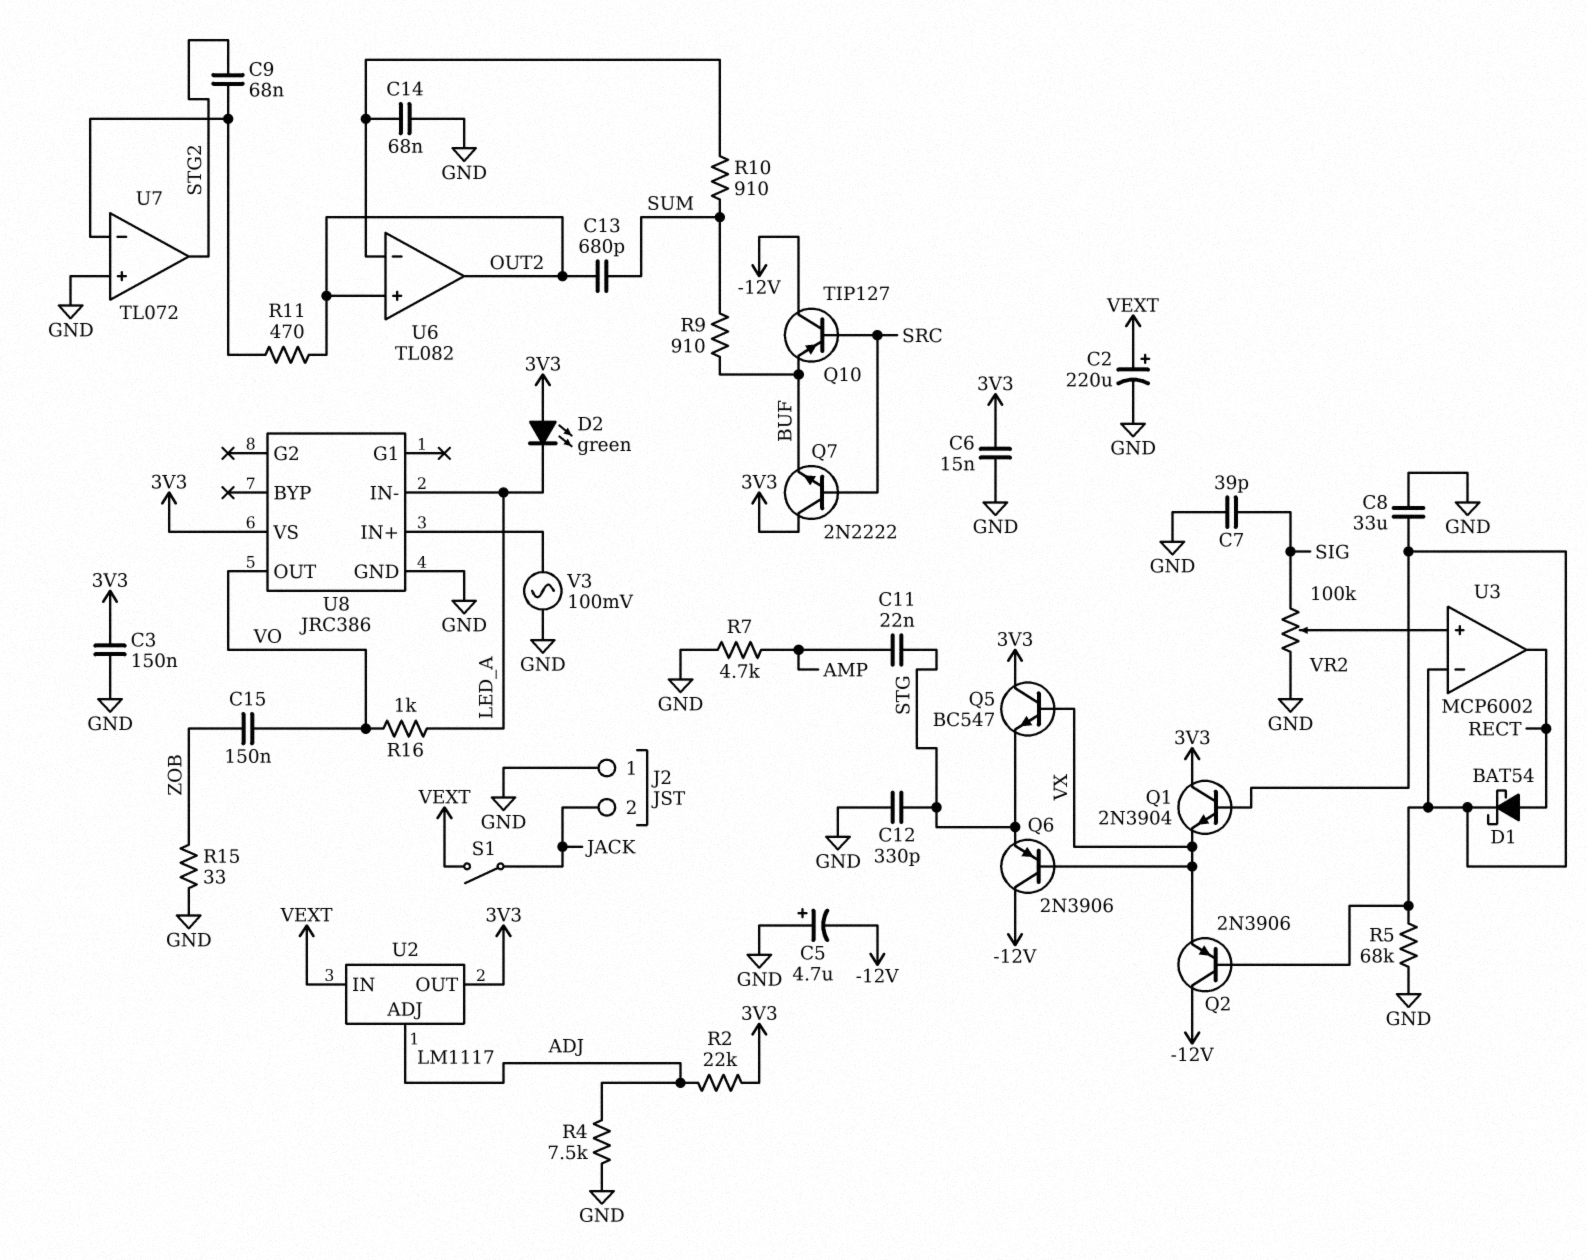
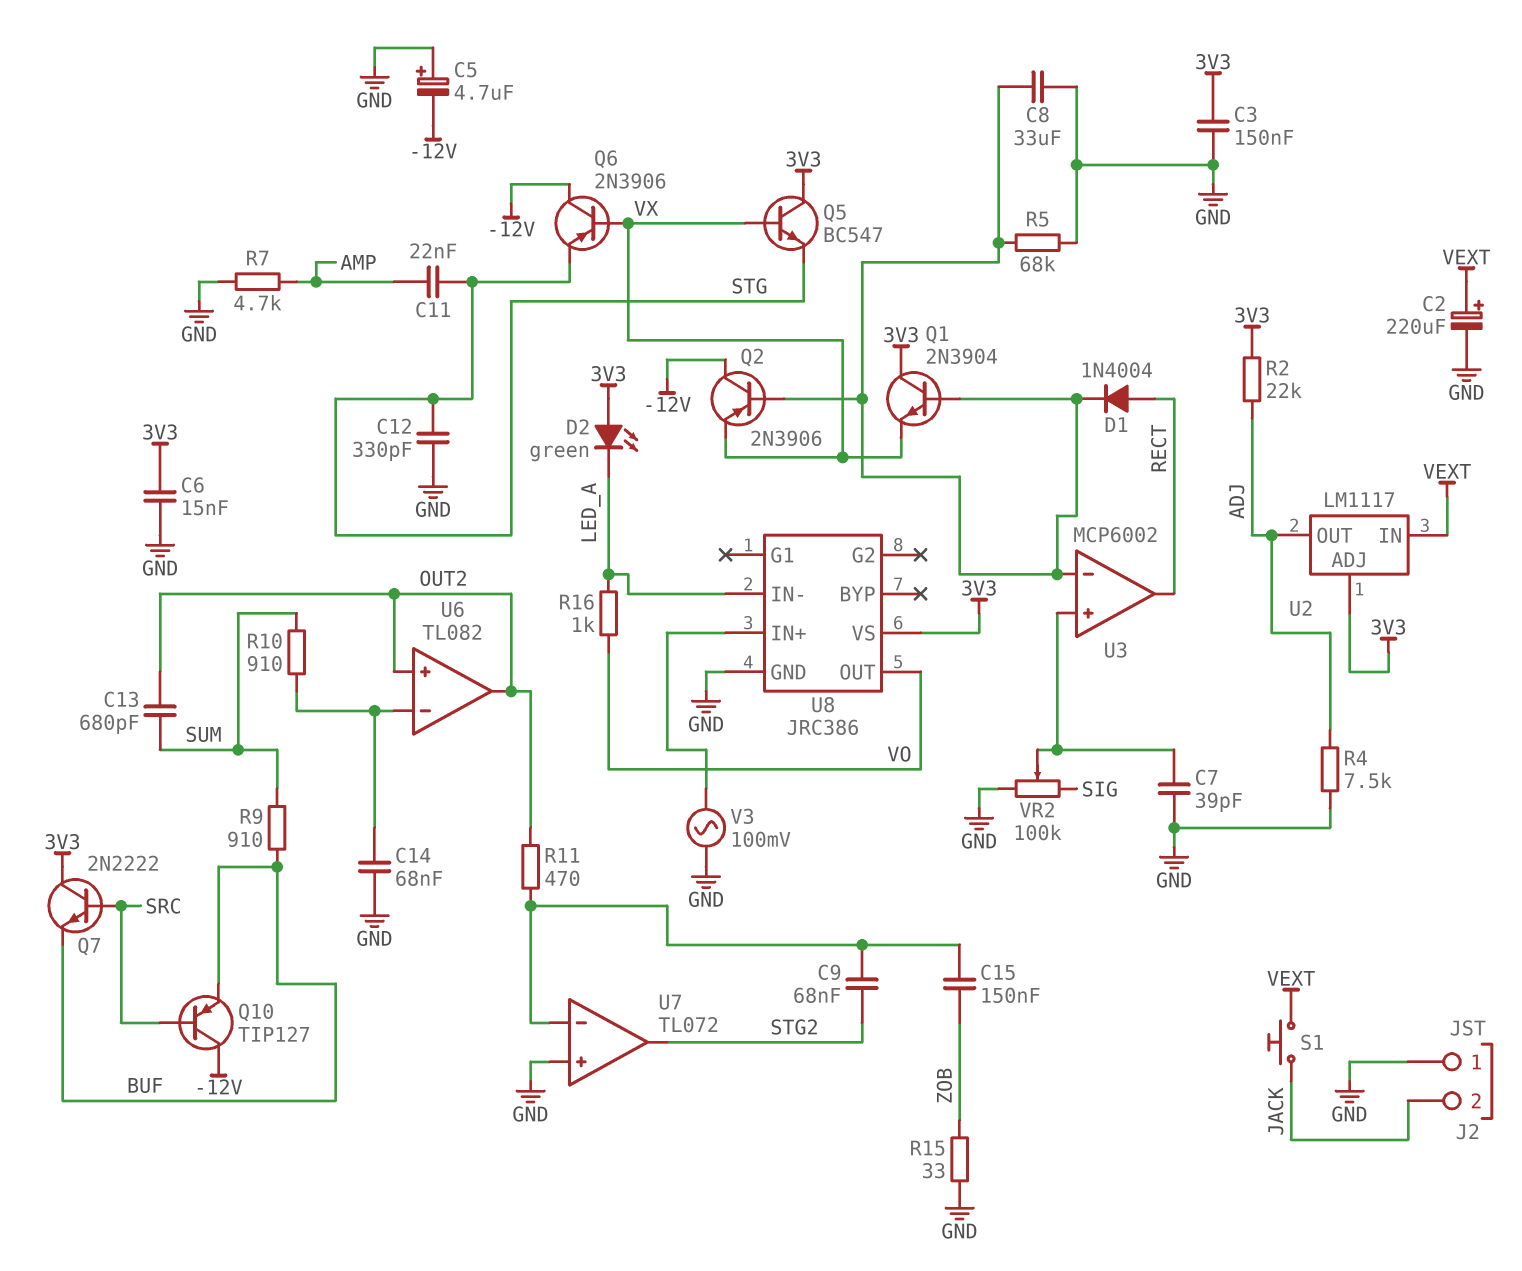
C7: 39pF (GND, SIG) -> 39pF (GND, U3/in+)
C15: 150nF (VO, ZOB) -> 150nF (U7/in-, ZOB)
D1: schottky BAT54 (A RECT, K U3/in-) -> diode 1N4004 (A RECT, K U3/in-)
S1: switch (JACK, VEXT) -> button (JACK, VEXT)
U2 pin ADJ: ADJ -> 3V3
U2 pin OUT: 3V3 -> ADJ

